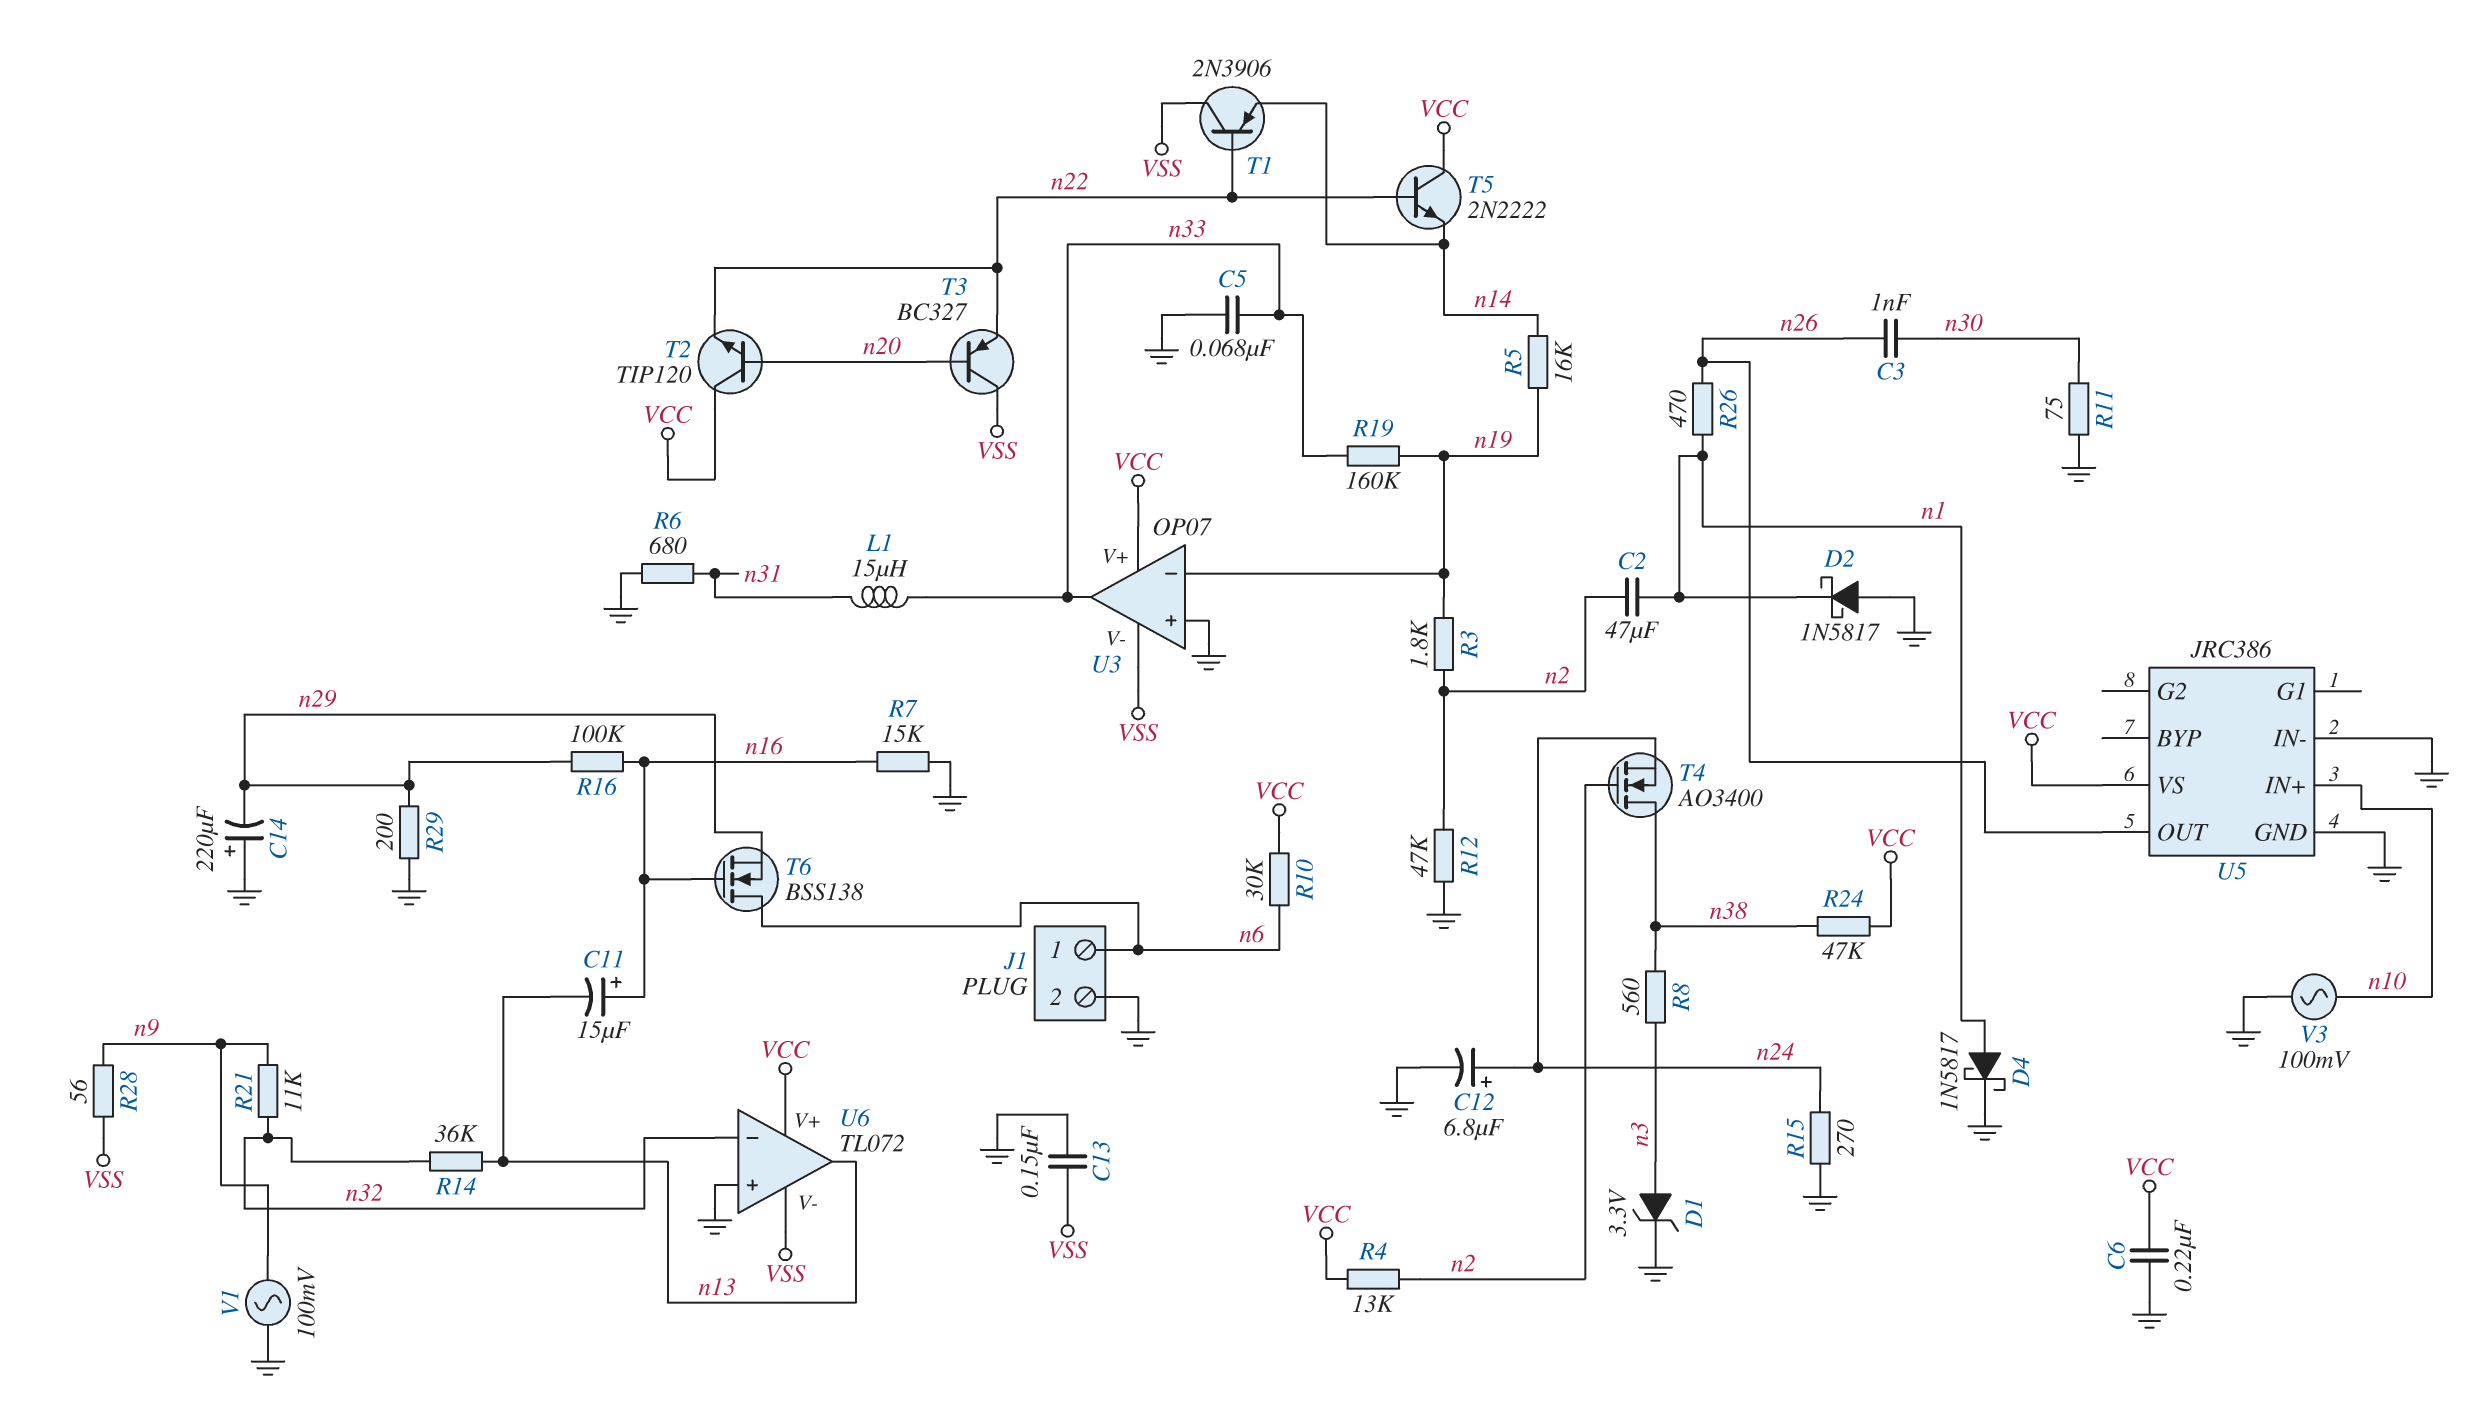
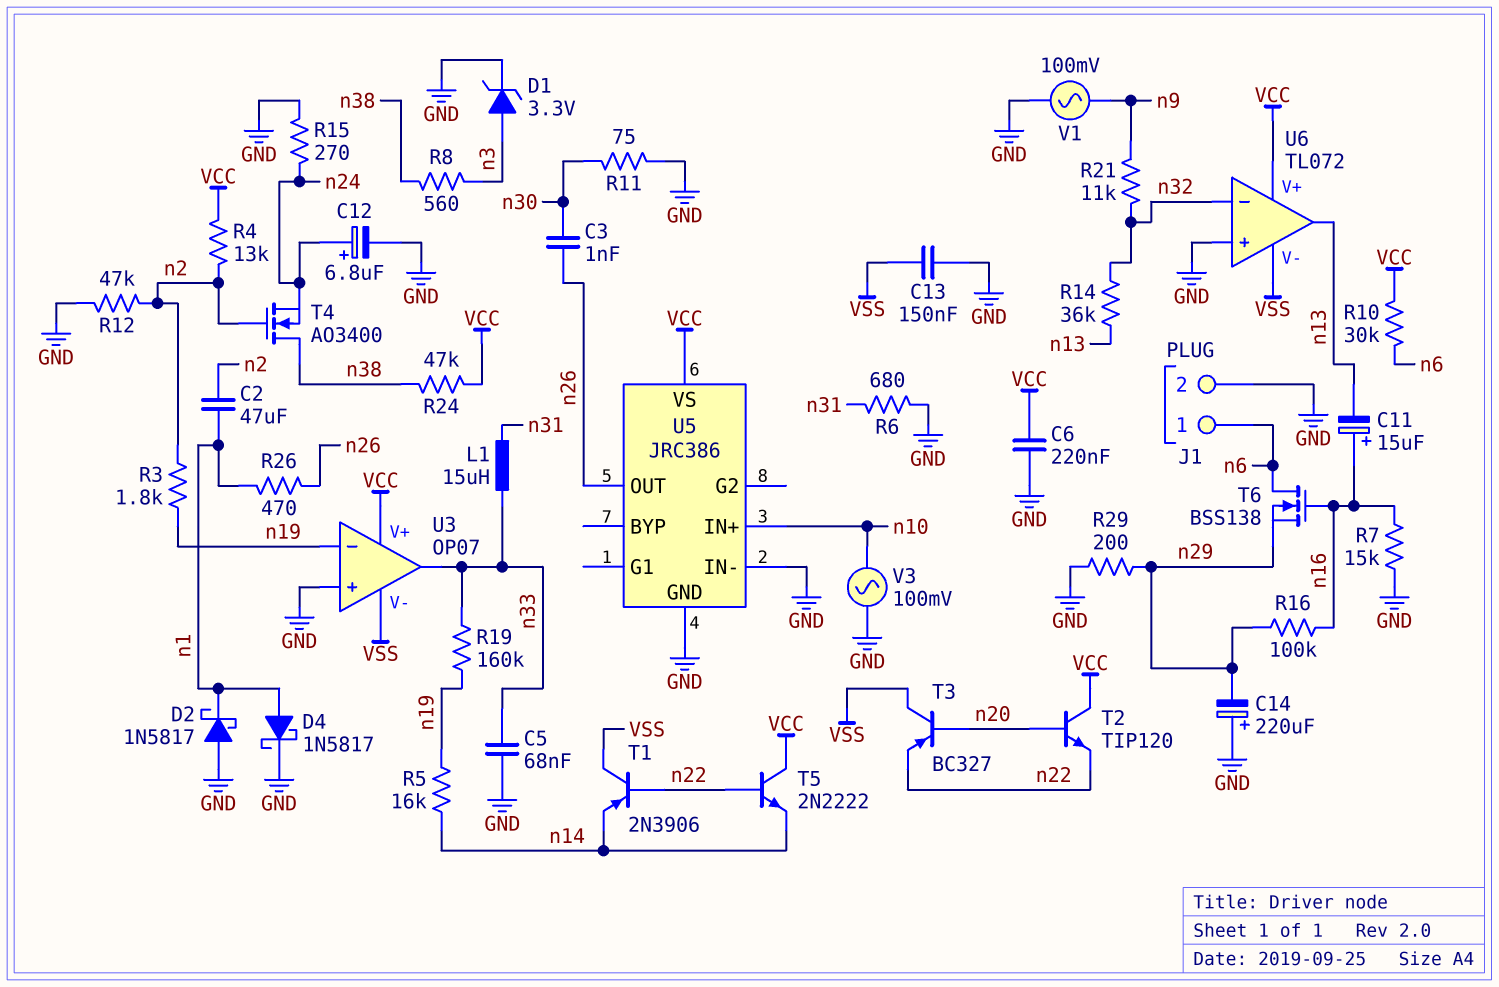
R28: 56 (VSS, n9) -> none

